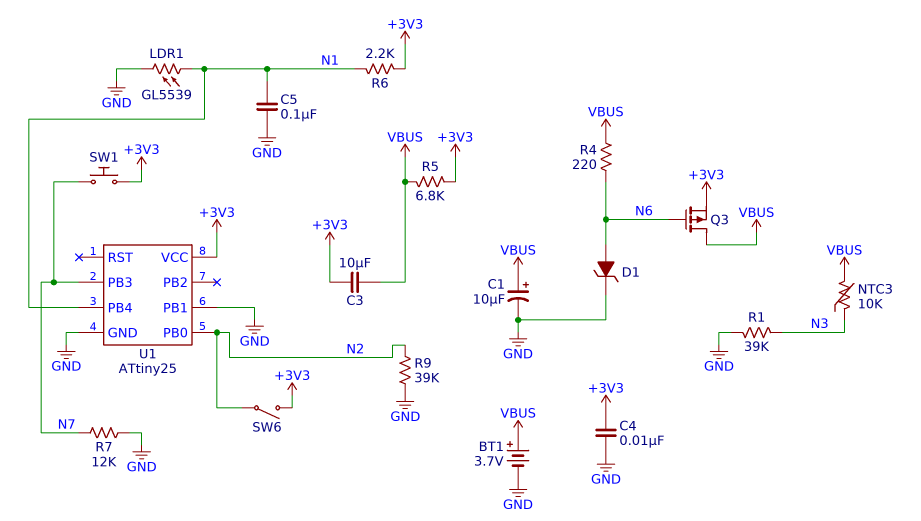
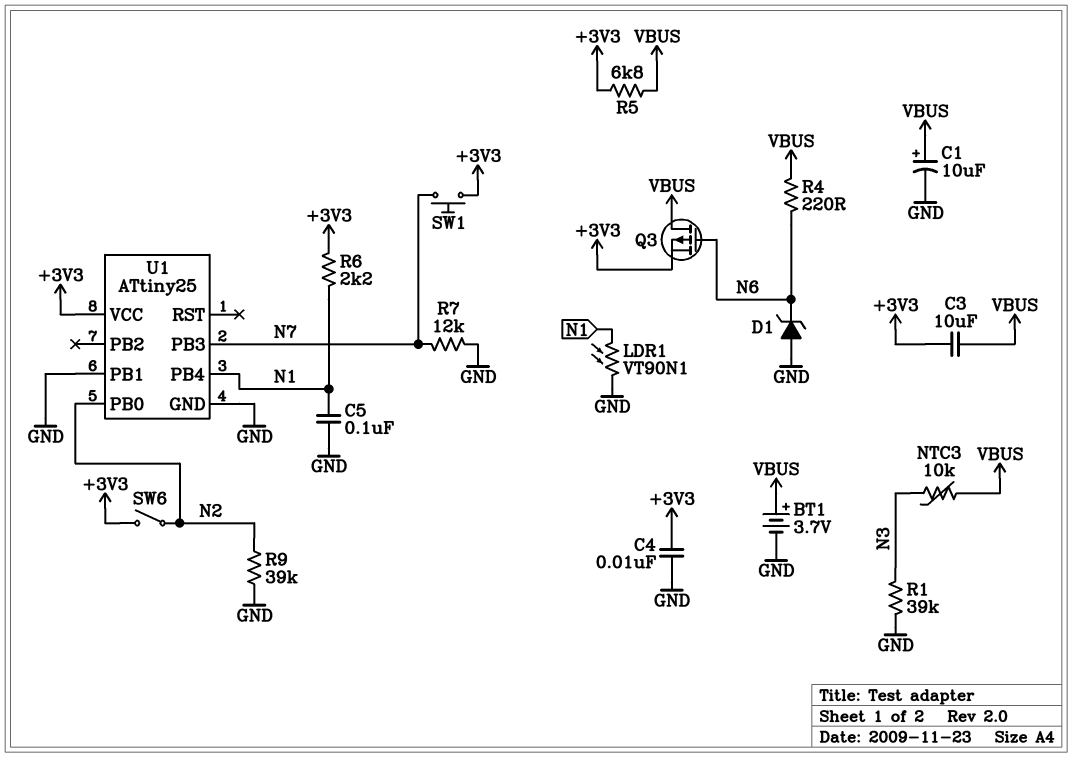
D1: zener (A N6, K GND) -> zener (A GND, K N6)
LDR1: GL5539 (GND, N1) -> VT90N1 (GND, N1)

